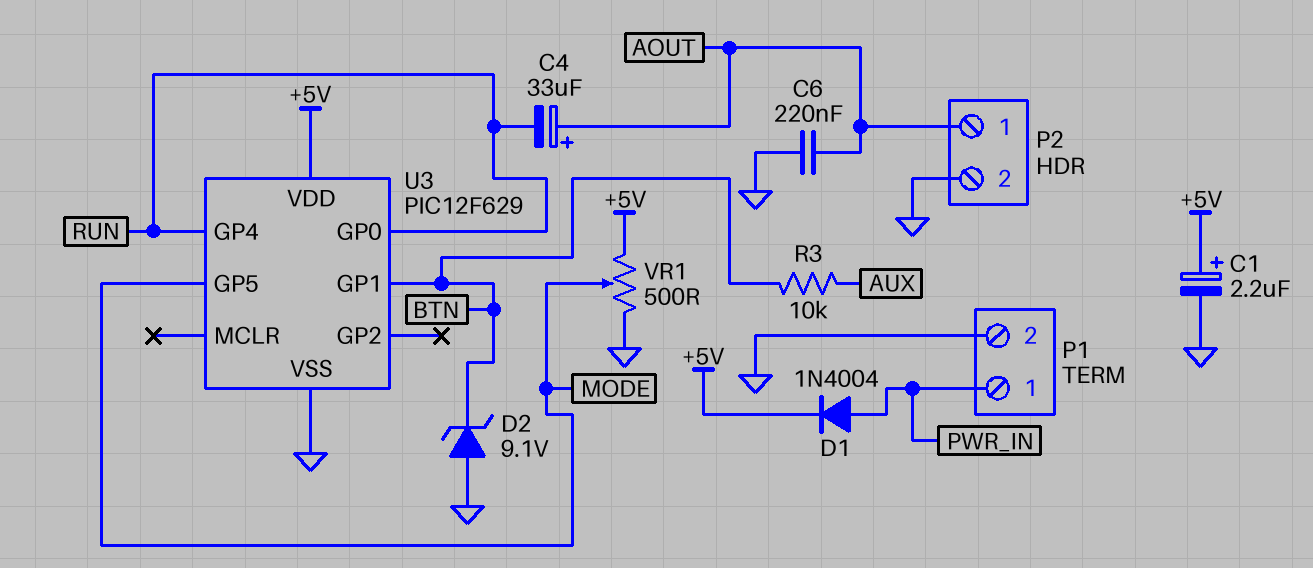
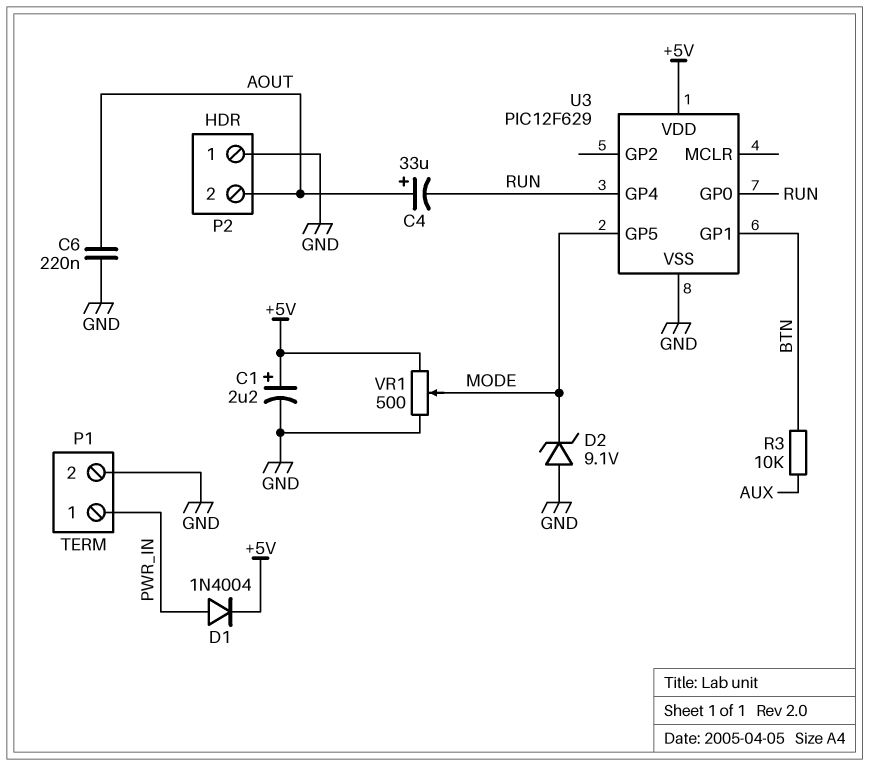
D2: zener 9.1V (A GND, K BTN) -> zener 9.1V (A GND, K MODE)
P2 pin 1: AOUT -> GND
P2 pin 2: GND -> AOUT

